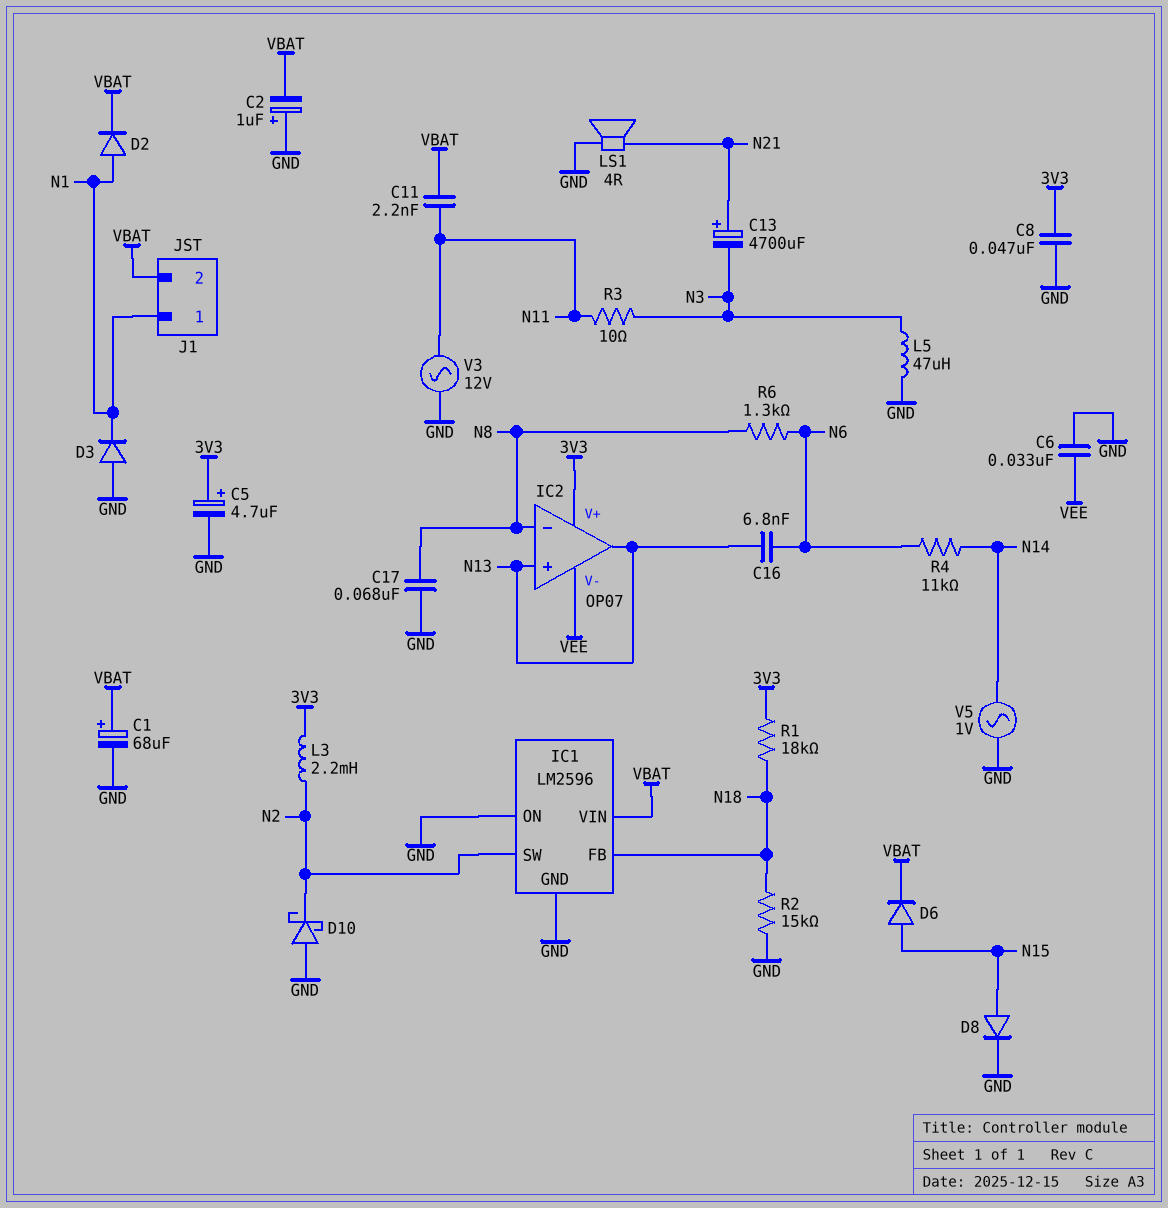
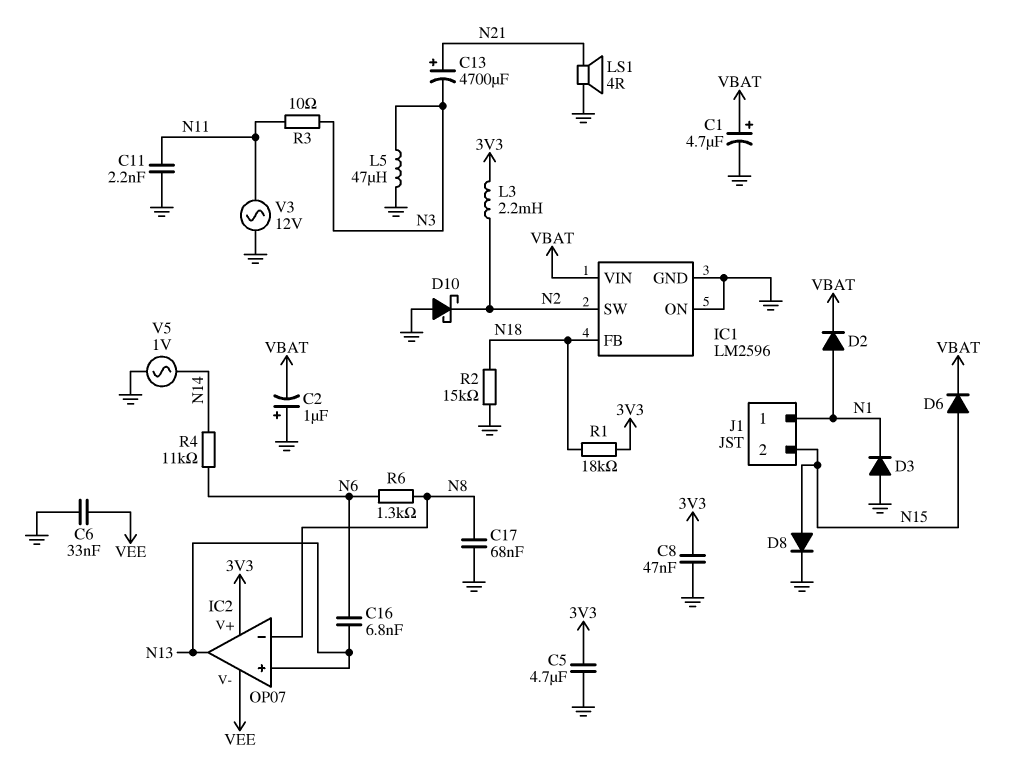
C1: 68uF (plus VBAT, minus GND) -> 4.7uF (plus VBAT, minus GND)
C5: 4.7uF (plus 3V3, minus GND) -> 4.7uF (3V3, GND)
C11: 2.2nF (N11, VBAT) -> 2.2nF (GND, N11)
J1 pin 2: VBAT -> N15

